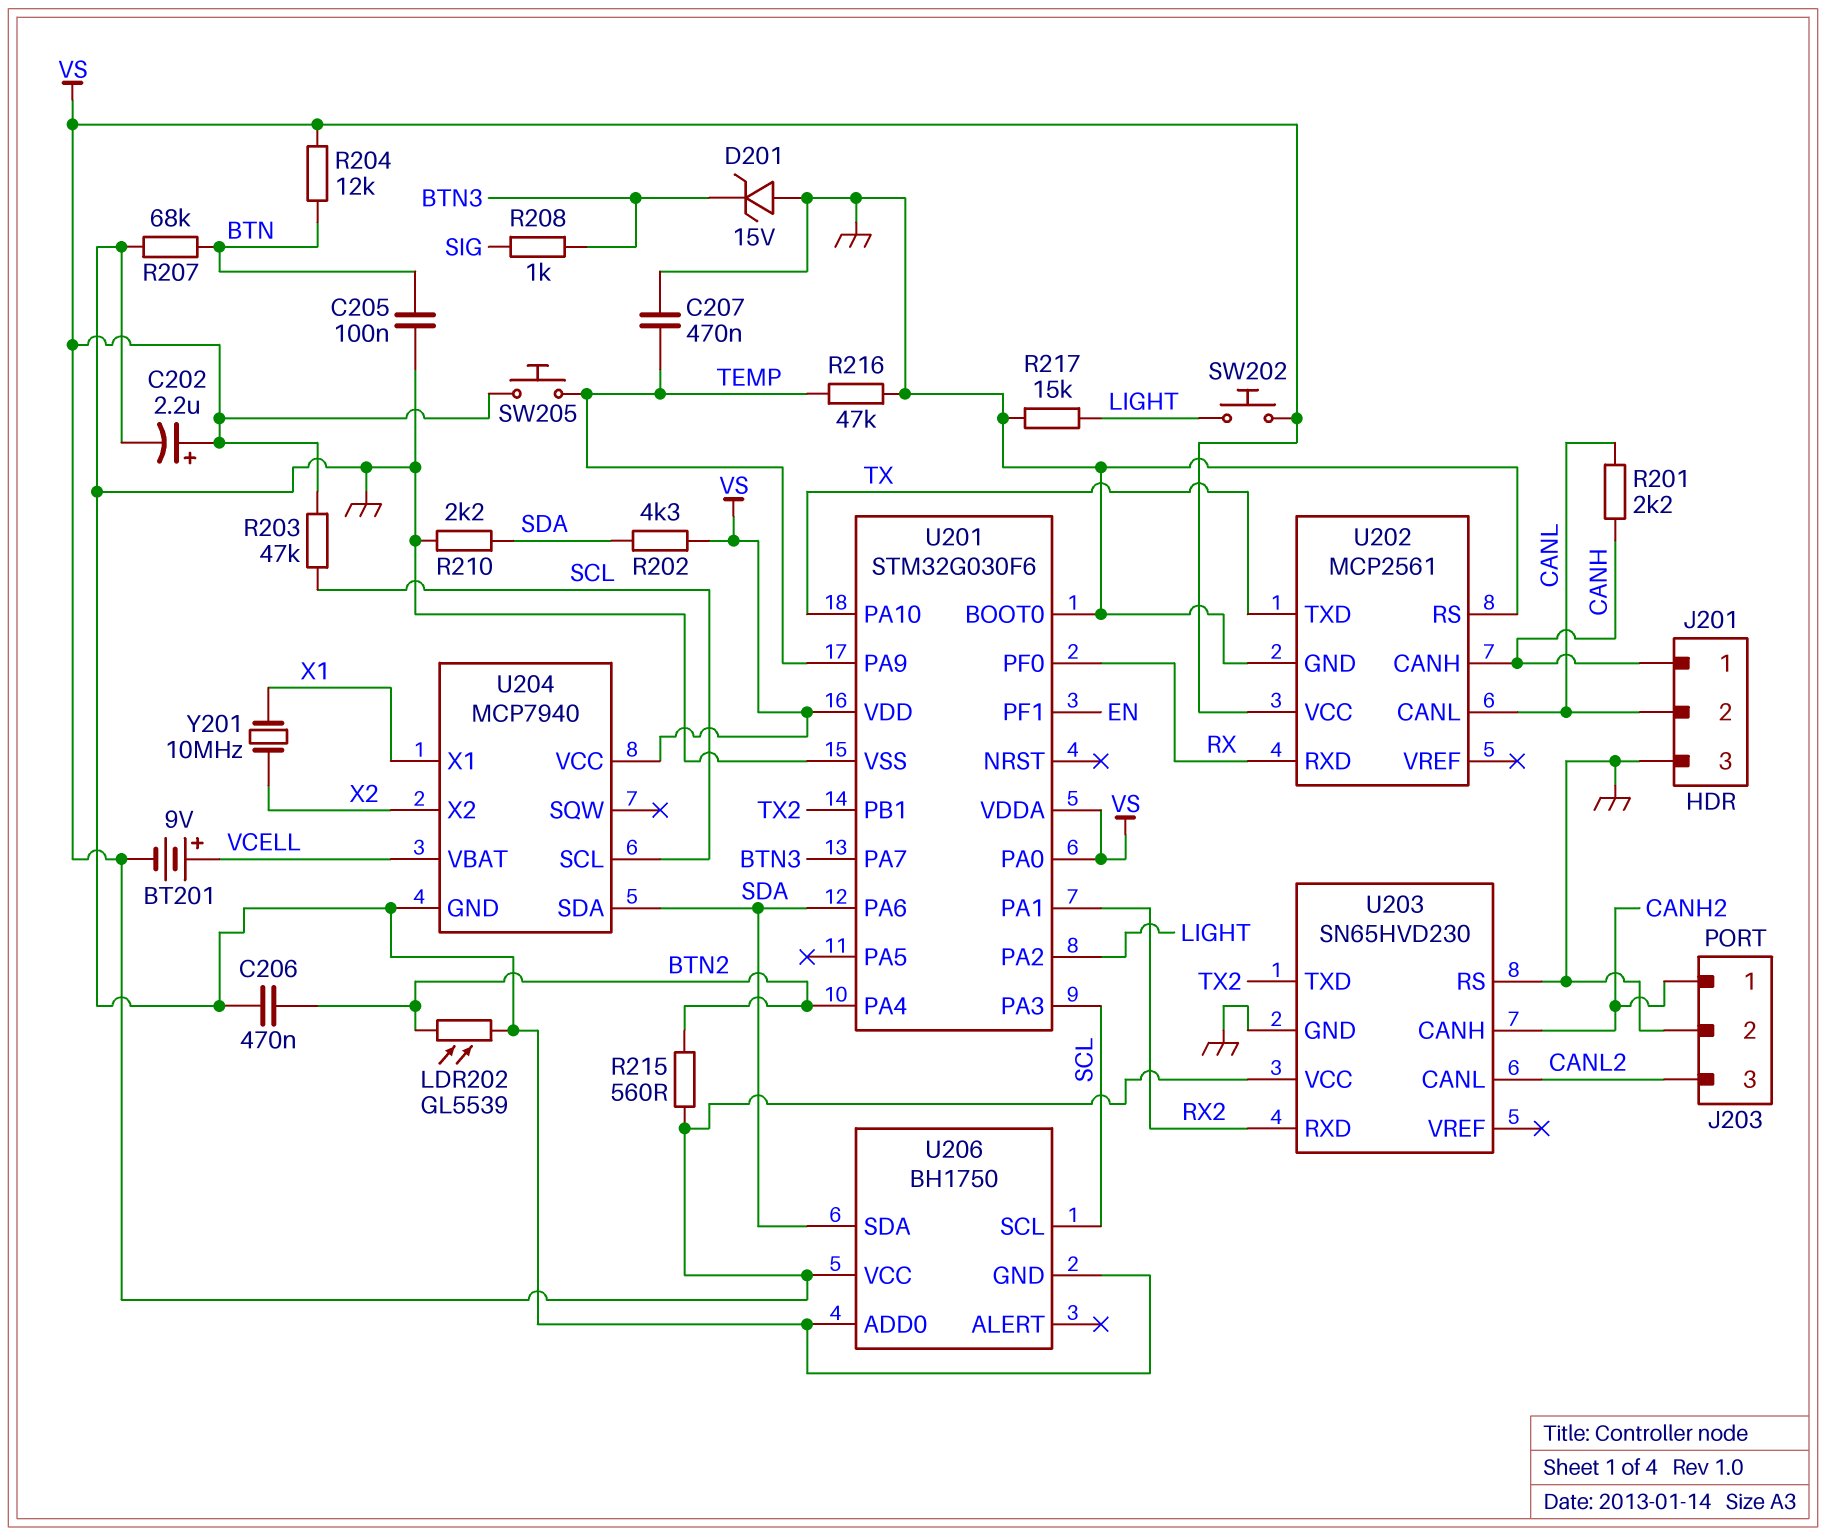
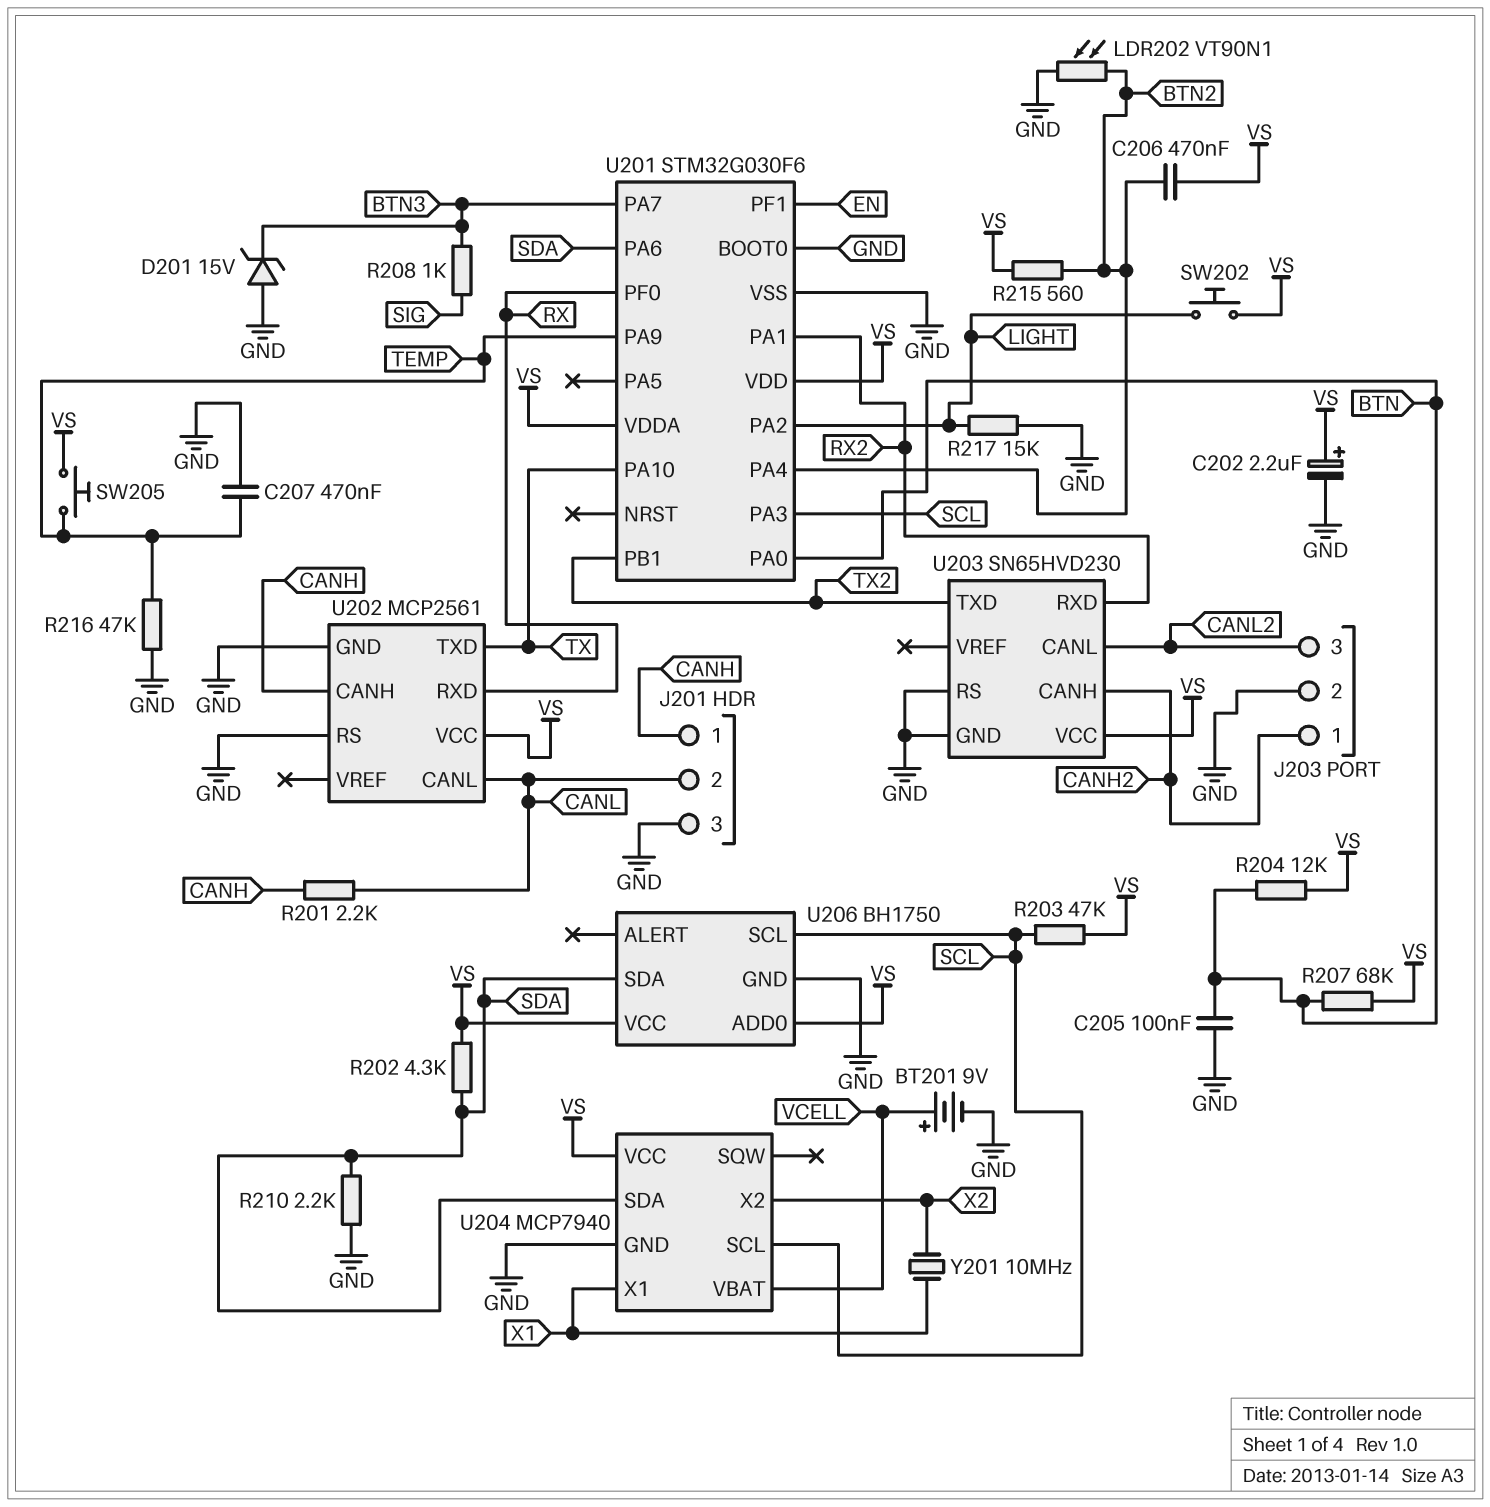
BT201: 9V (plus VCELL, minus VS) -> 9V (plus VCELL, minus GND)
C206: 470nF (BTN2, GND) -> 470nF (BTN2, VS)
LDR202: GL5539 (BTN2, GND) -> VT90N1 (BTN2, GND)
R207: 68k (BTN, GND) -> 68k (BTN, VS)
U201 pin PA0: VS -> BTN
U206 pin ADD0: GND -> VS

